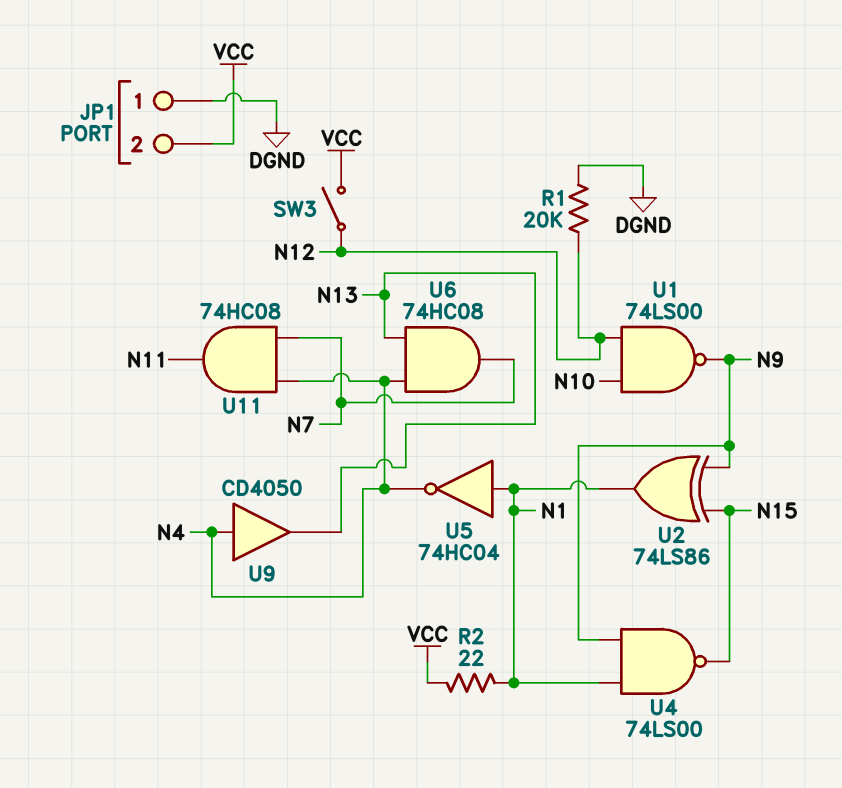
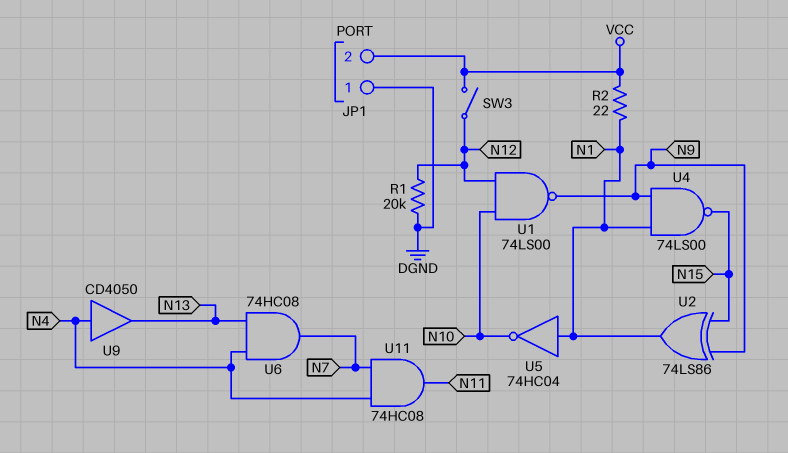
U5: NOT 74HC04 (in N1, out N4) -> NOT 74HC04 (in N1, out N10)

